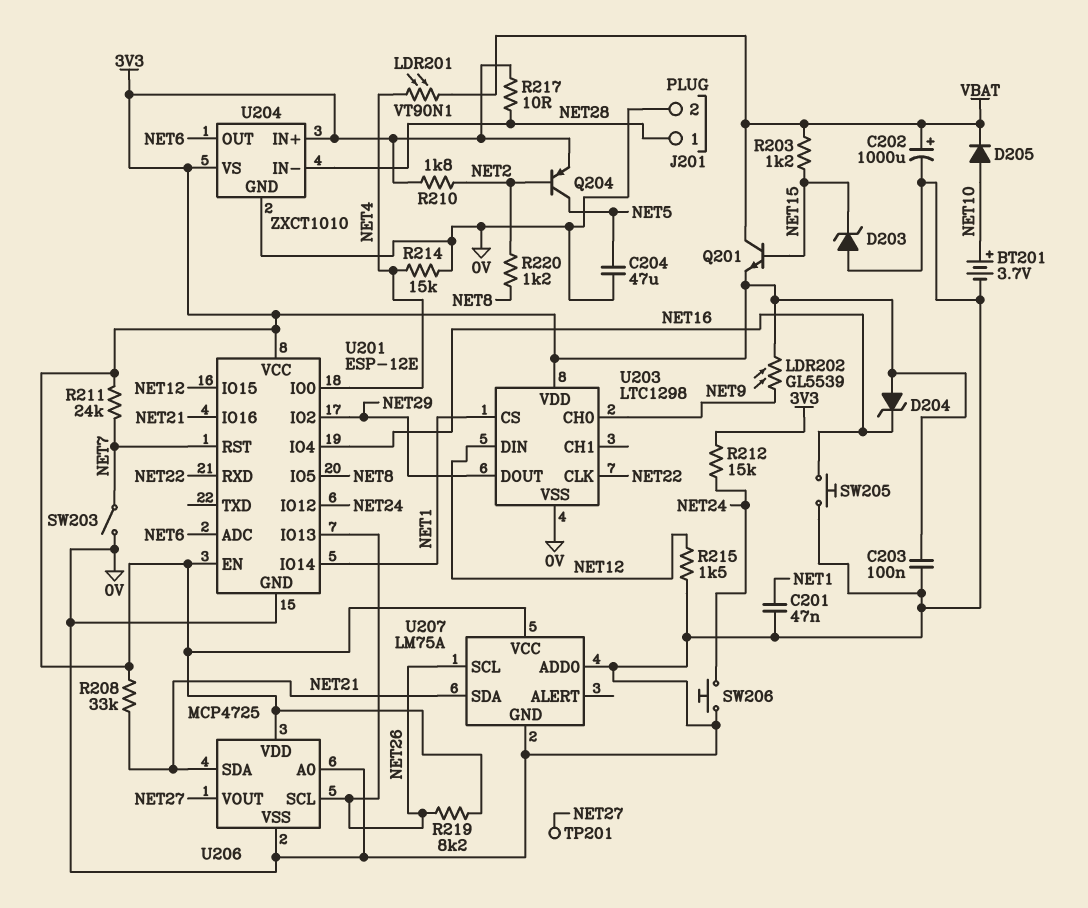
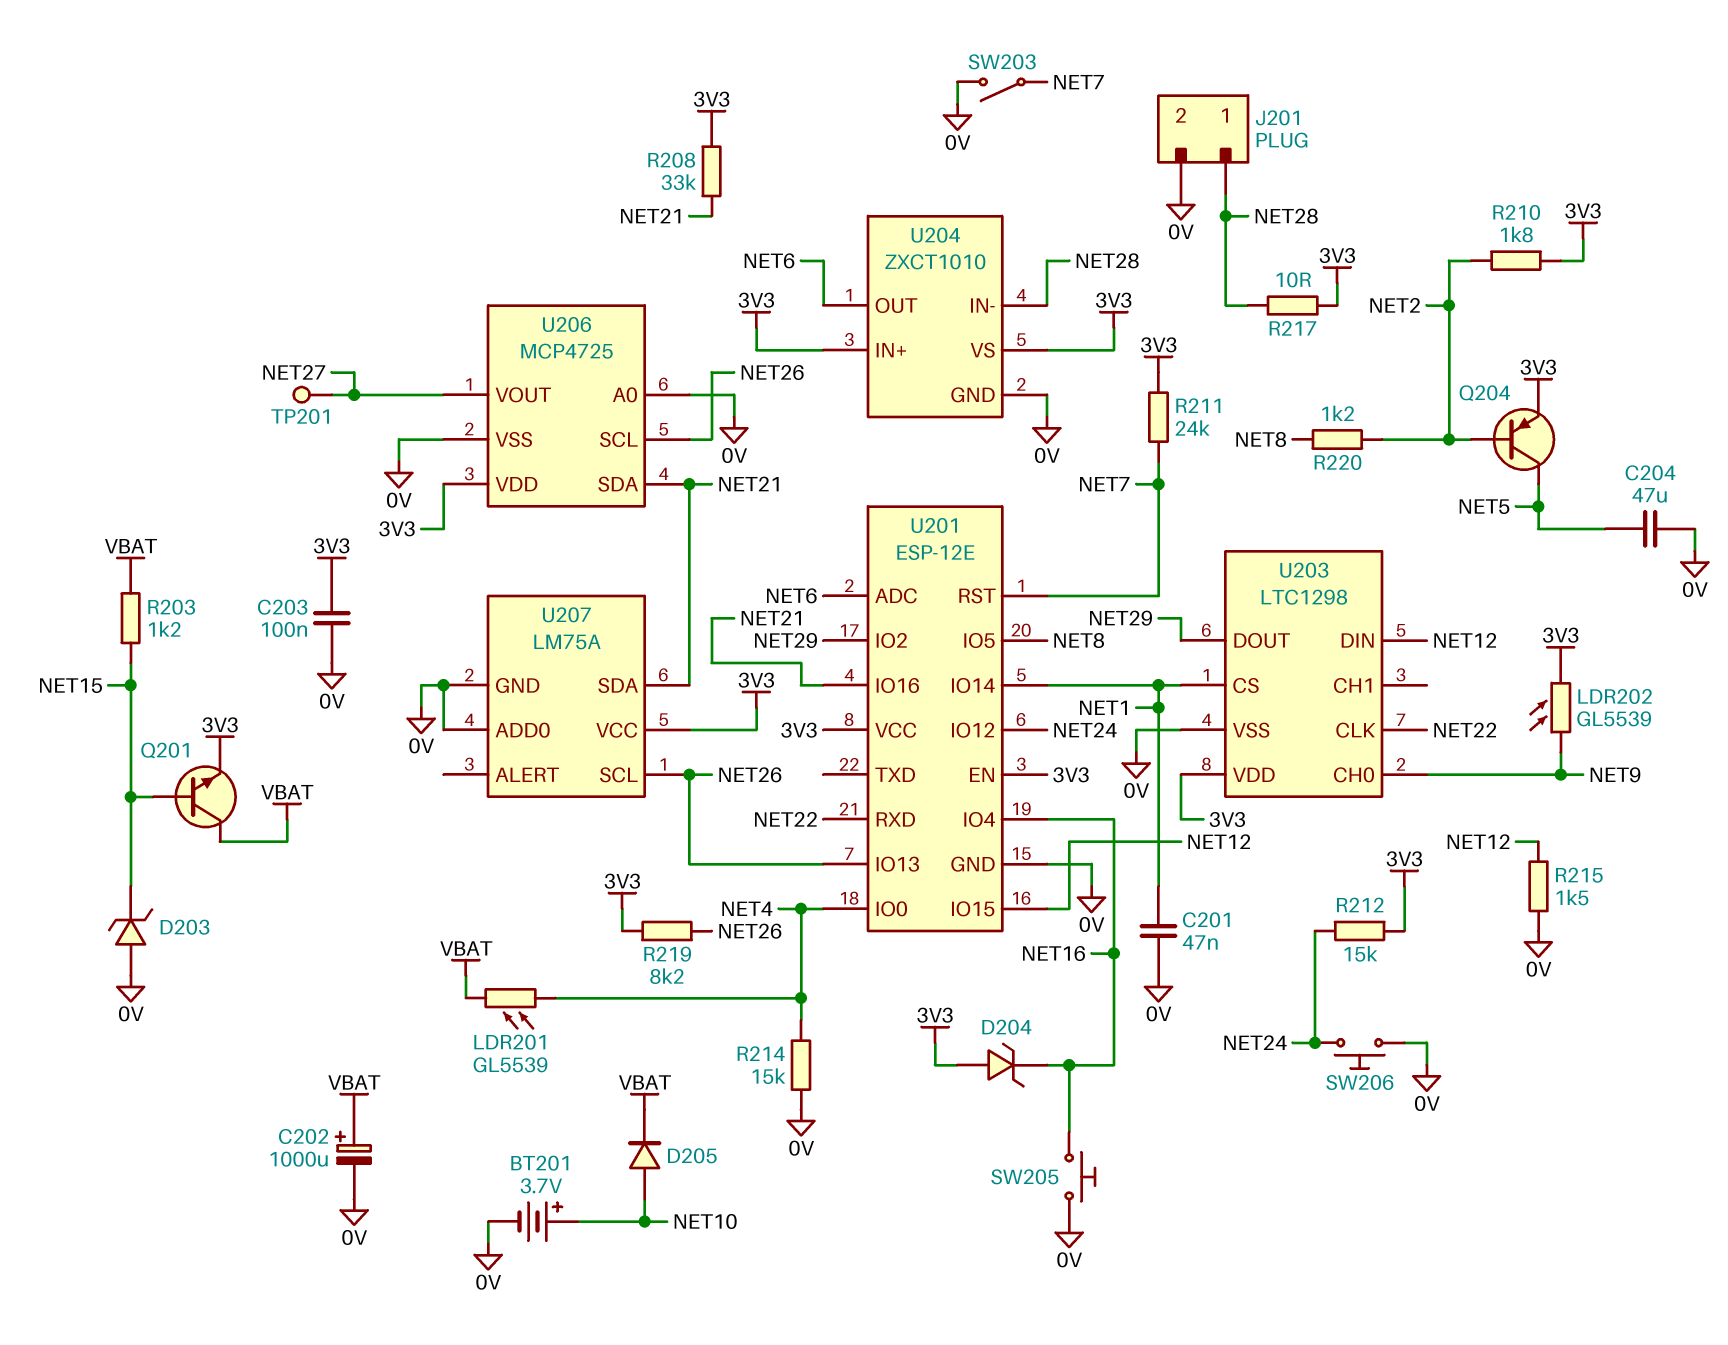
LDR201: VT90N1 (NET4, VBAT) -> GL5539 (NET4, VBAT)

